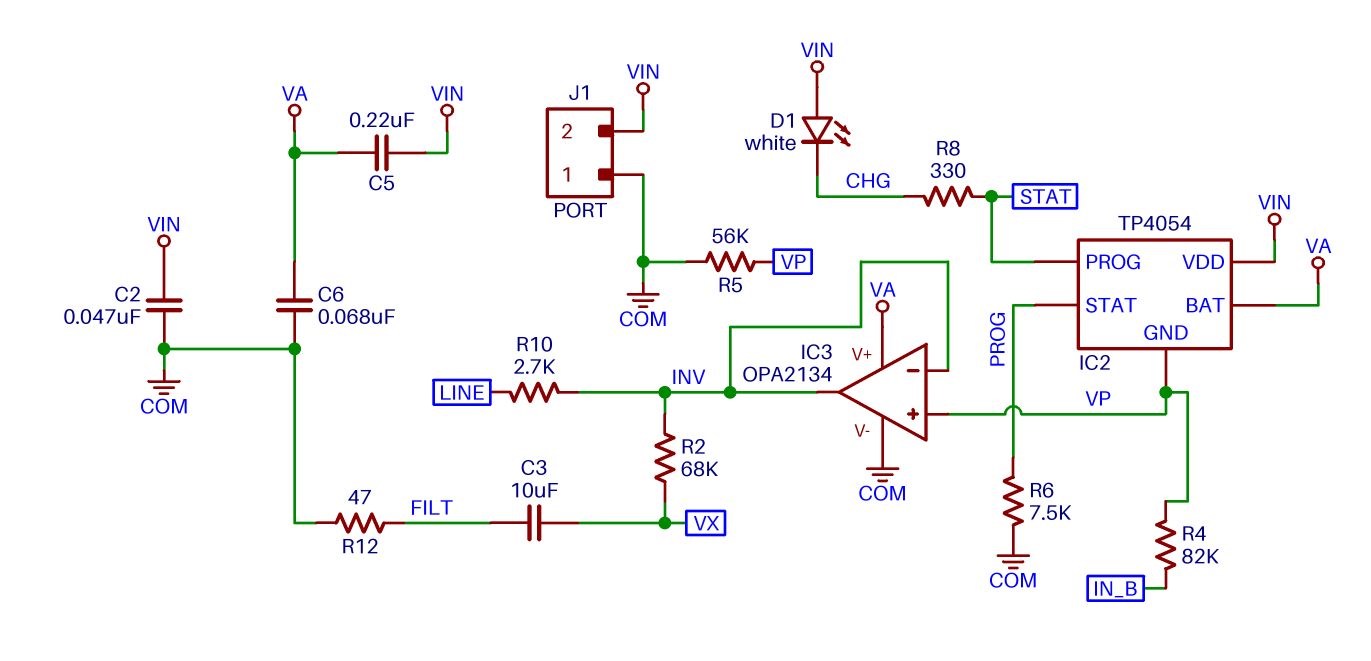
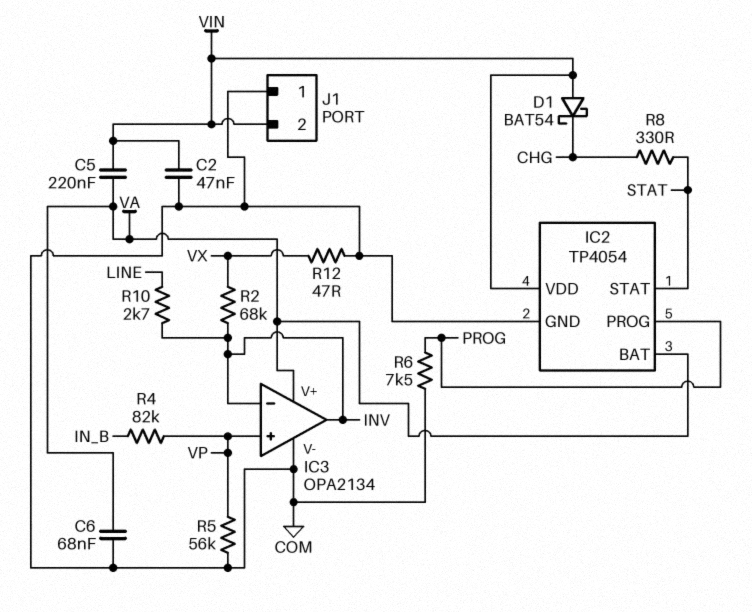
C3: 10uF (FILT, VX) -> none
D1: LED white (A VIN, K CHG) -> schottky BAT54 (A VIN, K CHG)
IC2 pin GND: VP -> COM
IC2 pin PROG: STAT -> PROG
IC2 pin STAT: PROG -> STAT
R12: 47 (COM, FILT) -> 47 (COM, VX)

